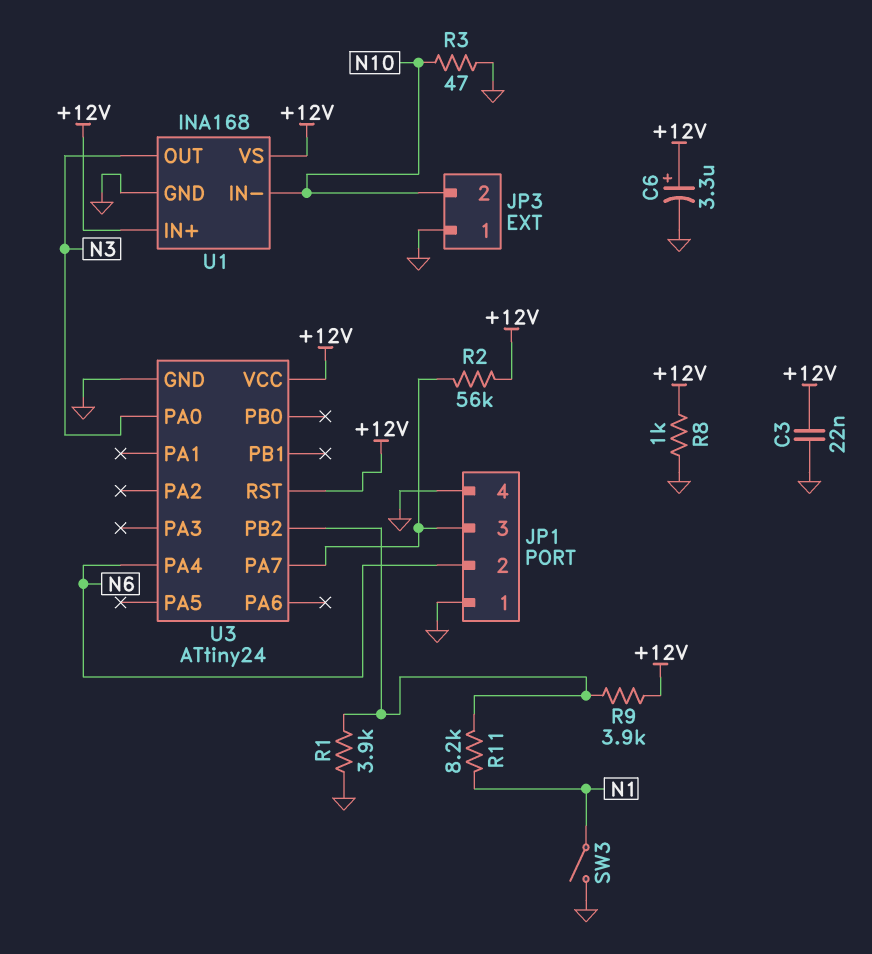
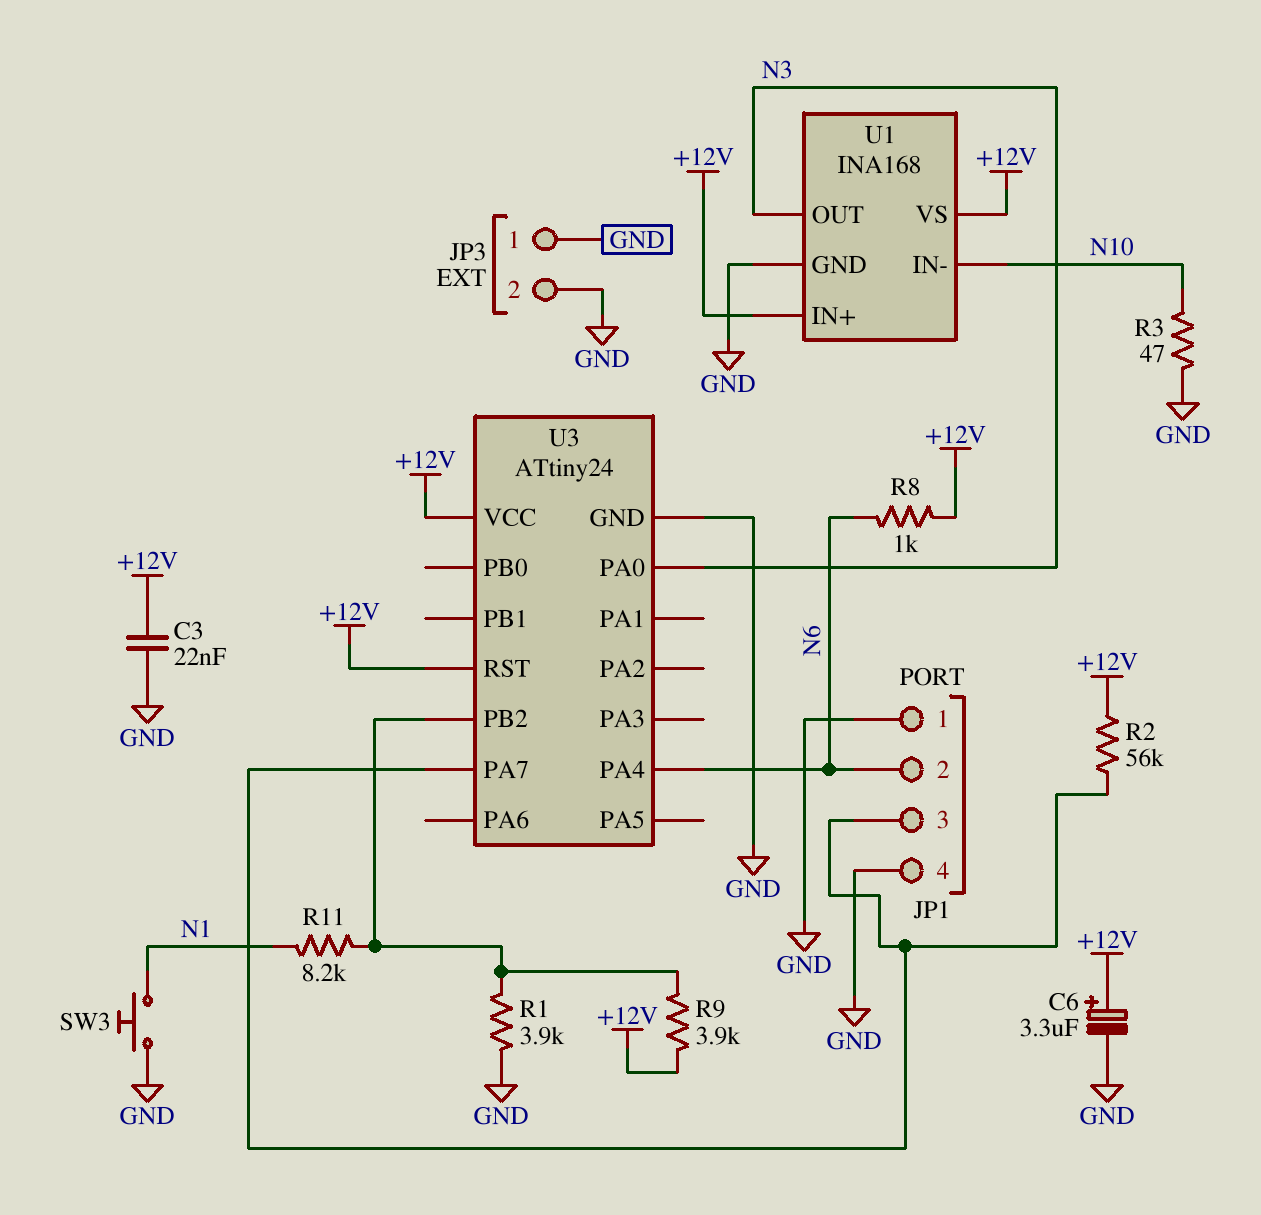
JP3 pin 2: N10 -> GND
R8: 1k (+12V, GND) -> 1k (+12V, N6)
SW3: switch (GND, N1) -> button (GND, N1)

